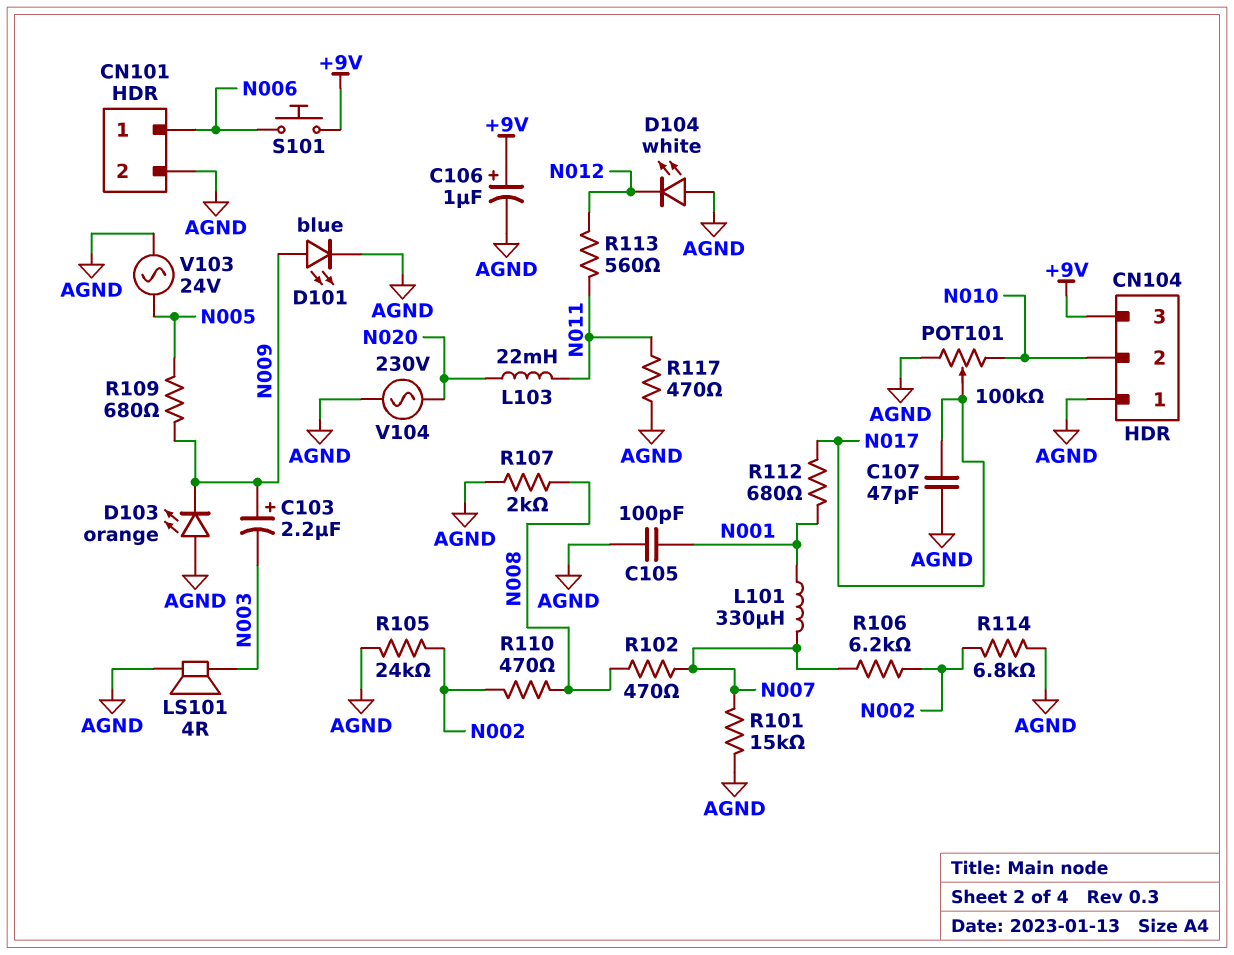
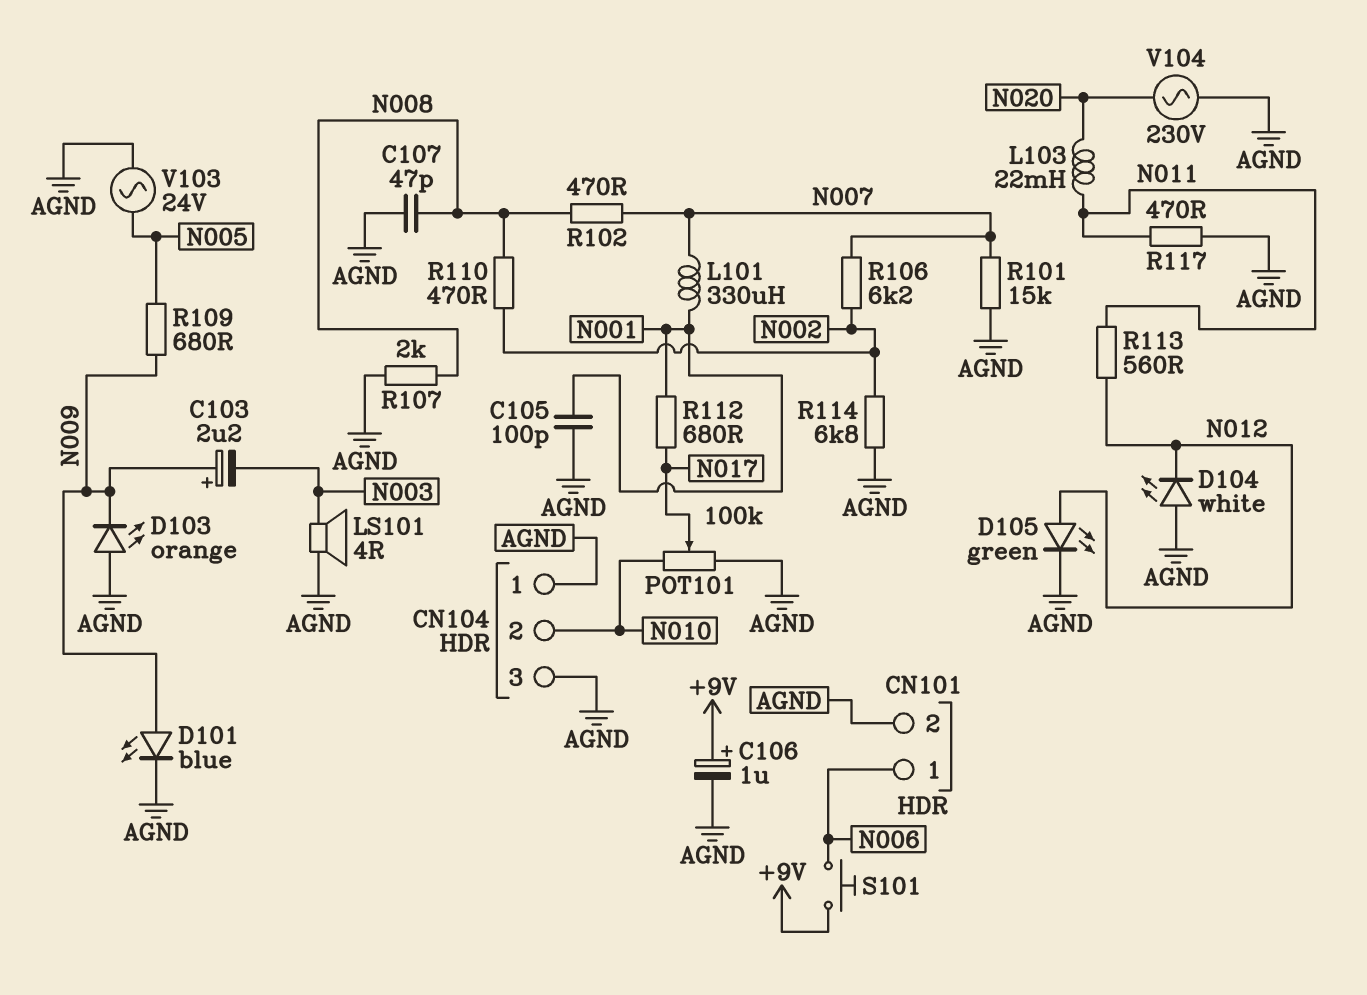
C107: 47pF (AGND, N017) -> 47pF (AGND, N008)
CN104 pin 3: +9V -> AGND
D105: none -> LED green (A N012, K AGND)
R105: 24k (AGND, N002) -> none

